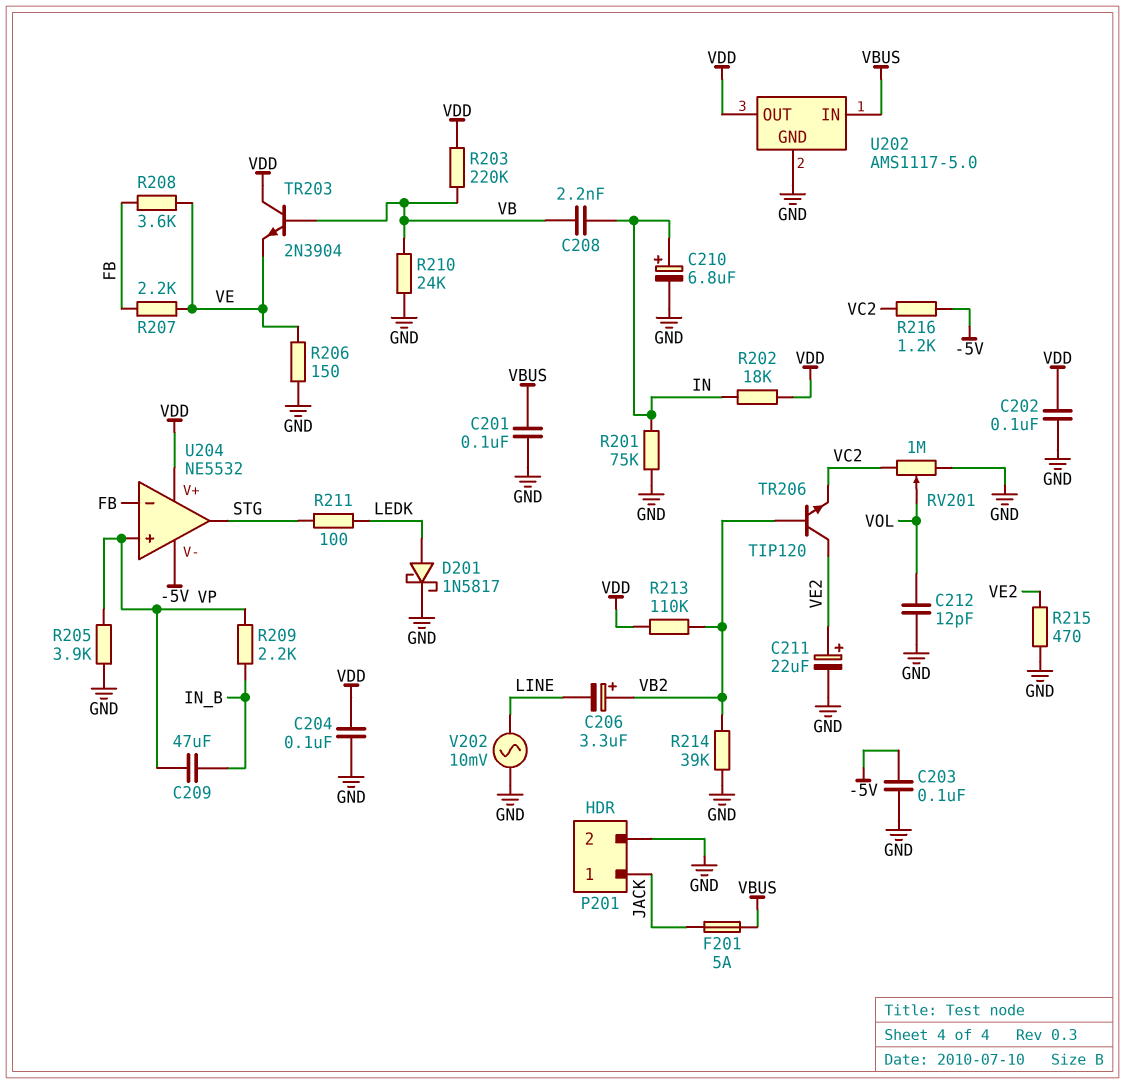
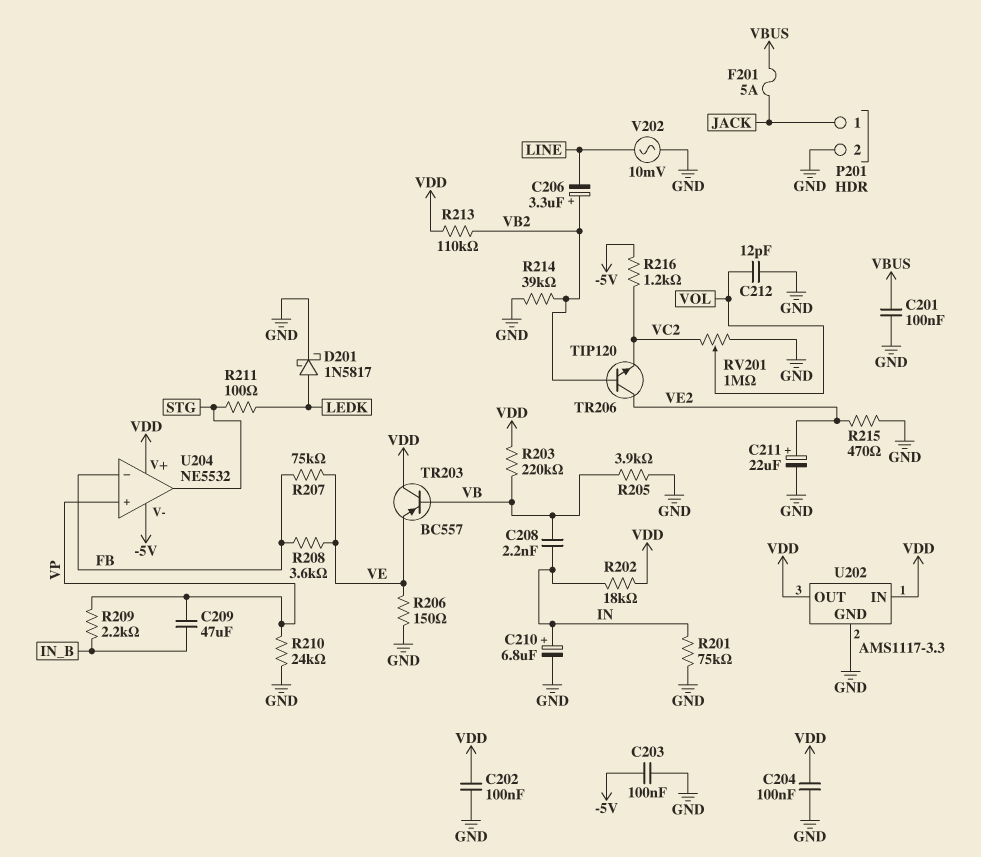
R205: 3.9k (GND, VP) -> 3.9k (GND, VB)
R207: 2.2k (FB, VE) -> 75k (FB, VE)
R210: 24k (GND, VB) -> 24k (GND, VP)
TR203: NPN 2N3904 (B VB, C VDD, E VE) -> PNP BC557 (B VB, C VDD, E VE)
U202: AMS1117-5.0 -> AMS1117-3.3
U202 pin IN: VBUS -> VDD

